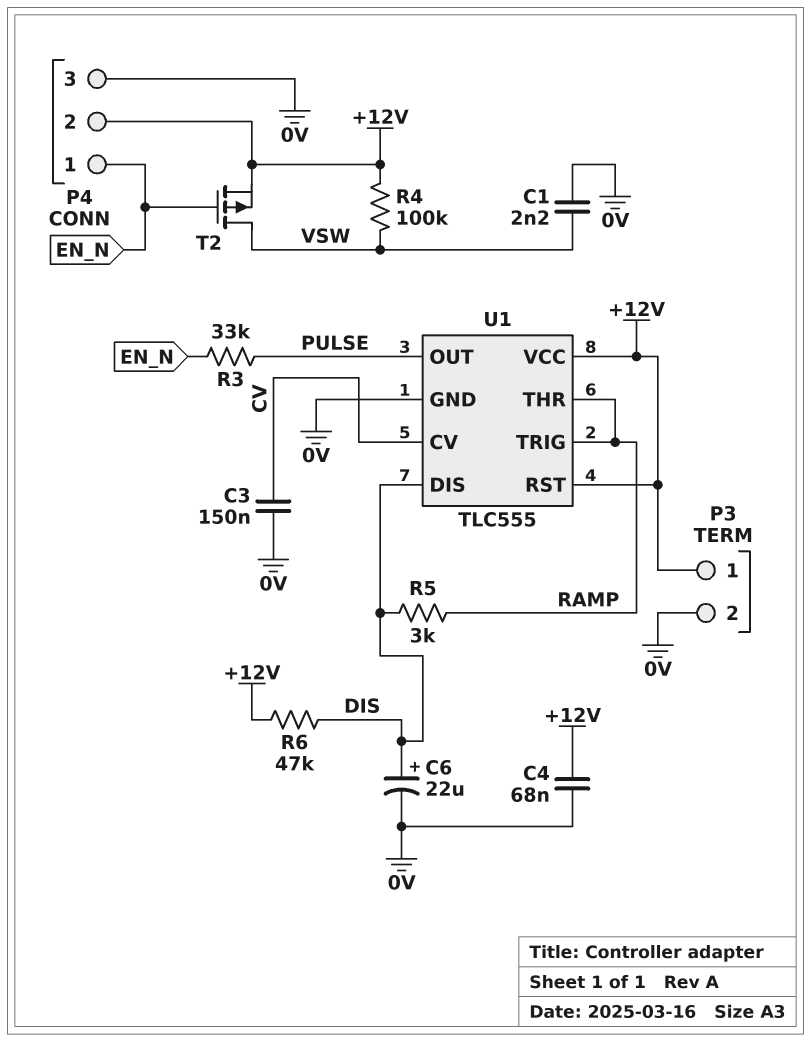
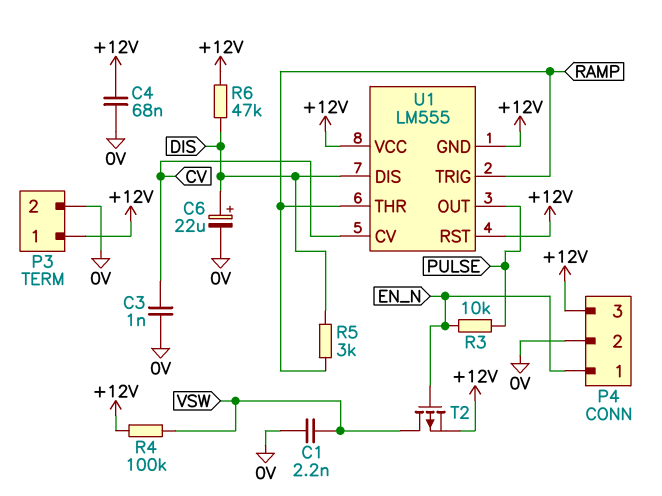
C3: 150nF (0V, CV) -> 1nF (0V, CV)
P4 pin 2: +12V -> 0V
P4 pin 3: 0V -> +12V
R3: 33k (EN_N, PULSE) -> 10k (EN_N, PULSE)
U1: TLC555 -> LM555
U1 pin GND: 0V -> +12V

